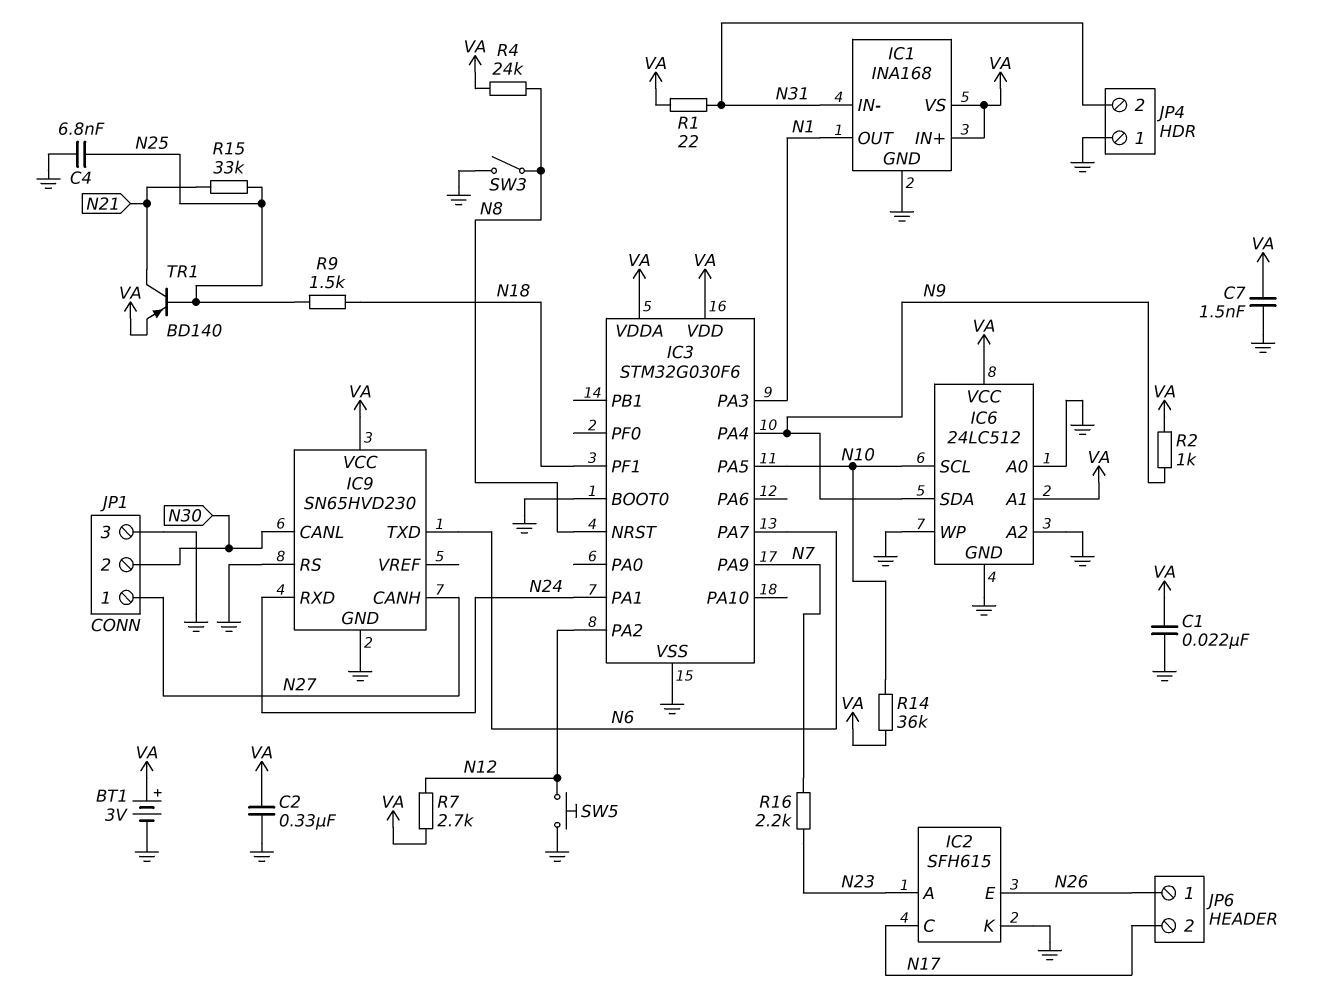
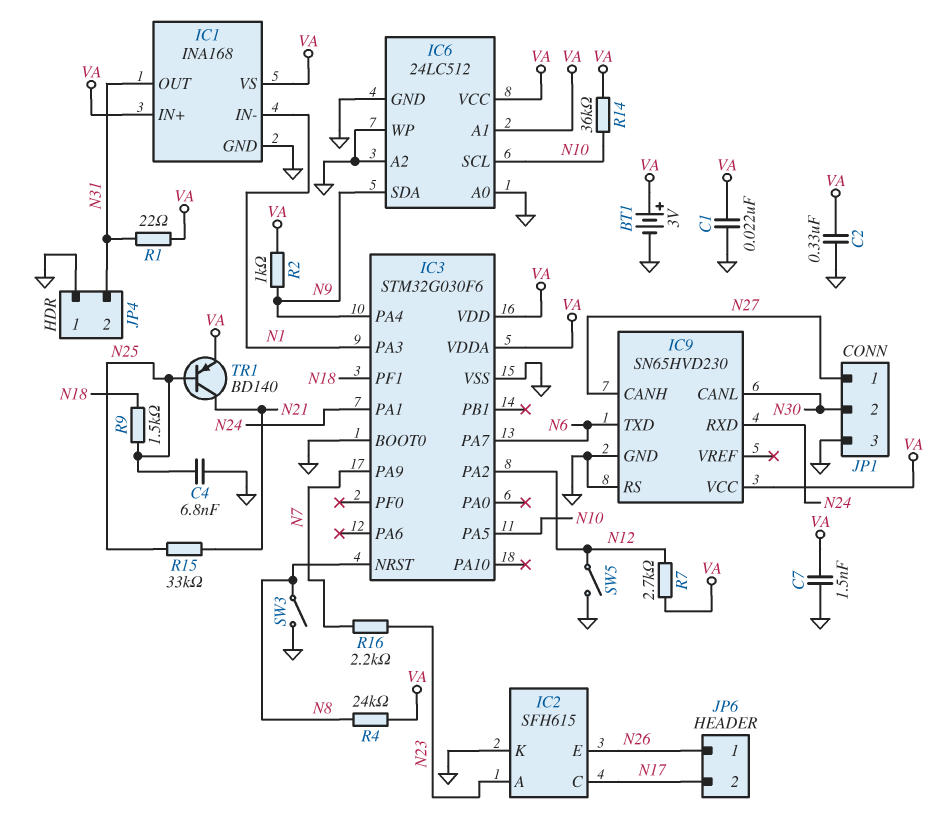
IC1 pin IN-: N31 -> N1
IC1 pin OUT: N1 -> N31
SW5: button (GND, N12) -> switch (GND, N12)

